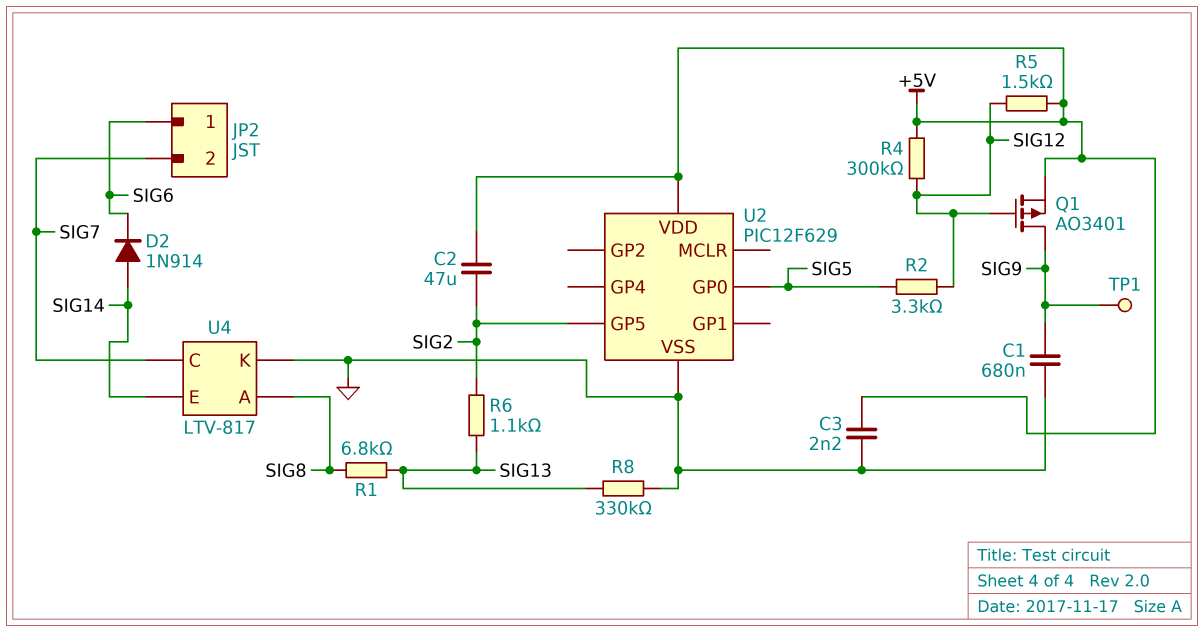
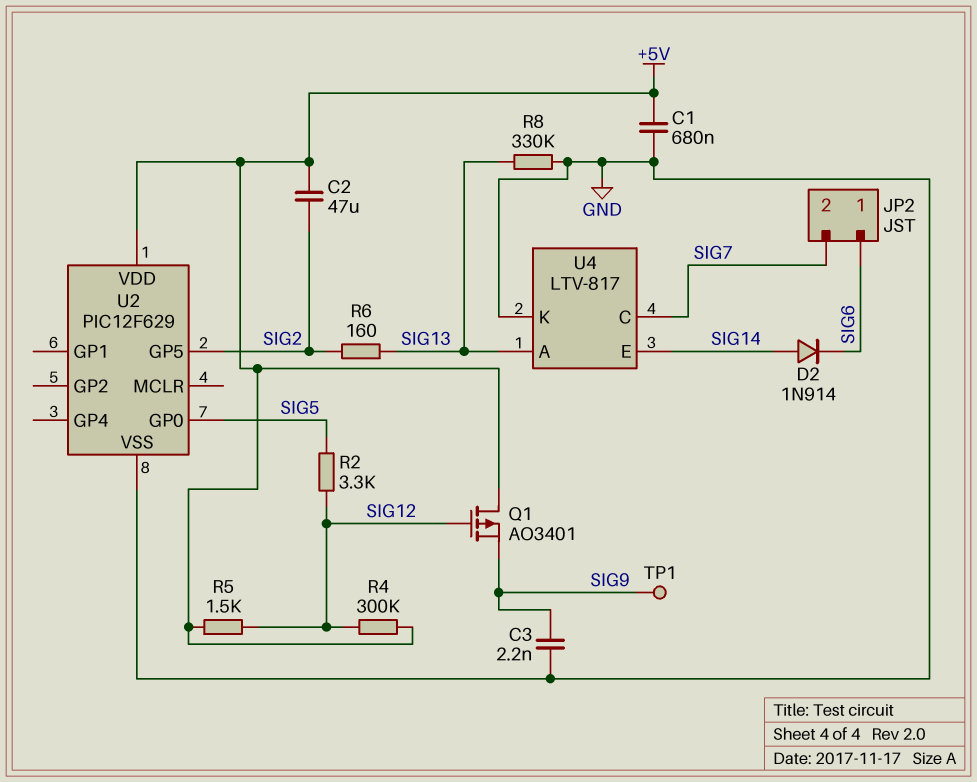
C1: 680nF (GND, SIG9) -> 680nF (+5V, GND)
C3: 2.2nF (+5V, GND) -> 2.2nF (GND, SIG9)
Q1: PMOS AO3401 (G SIG12, D SIG9, S +5V) -> PMOS AO3401 (G SIG12, D +5V, S SIG9)
R1: 6.8k (SIG8, SIG13) -> none
R6: 1.1k (SIG2, SIG13) -> 160 (SIG2, SIG13)
U4 pin A: SIG8 -> SIG13

